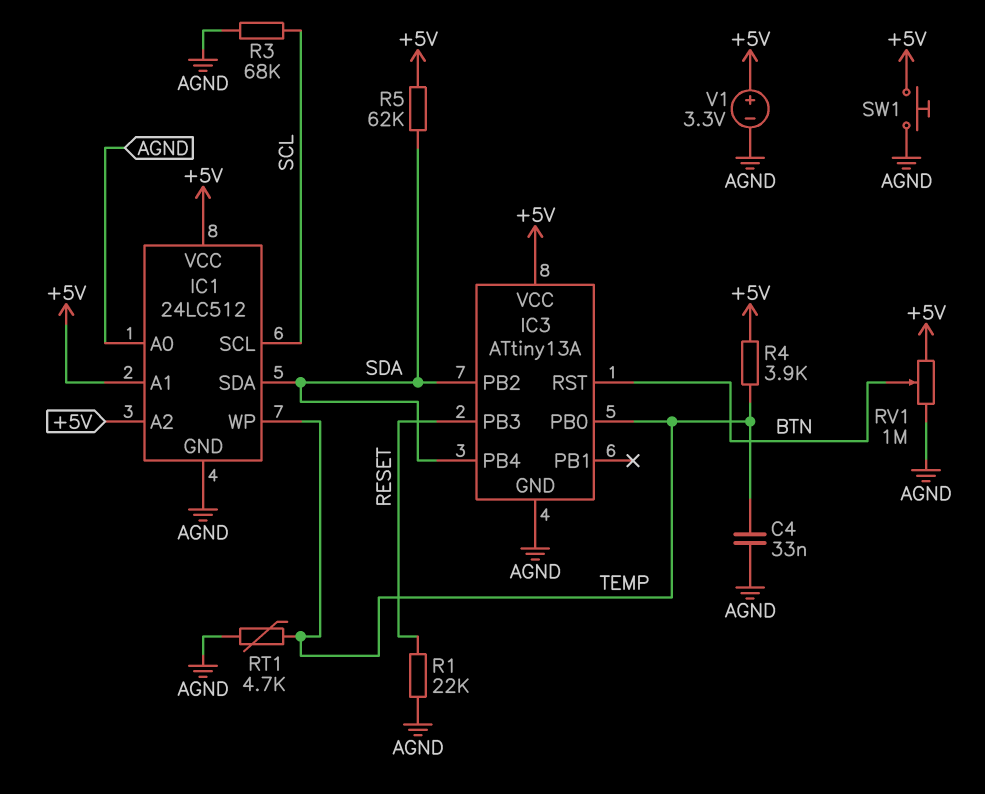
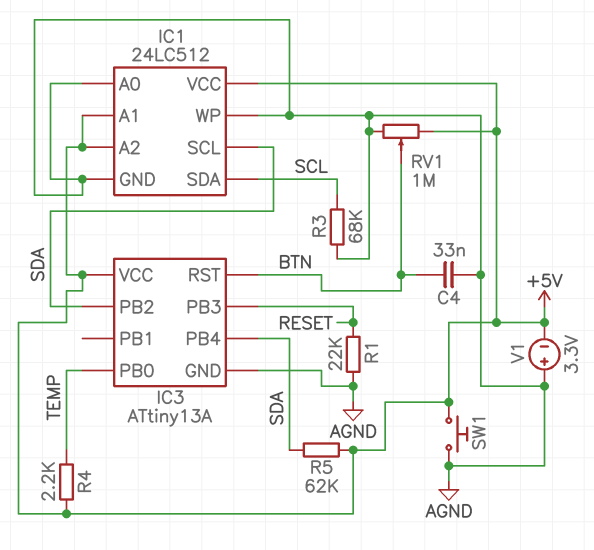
C4: 33nF (AGND, TEMP) -> 33nF (AGND, BTN)
IC1 pin SCL: SCL -> SDA
IC1 pin SDA: SDA -> SCL
IC1 pin WP: TEMP -> AGND
R4: 3.9k (+5V, TEMP) -> 2.2k (+5V, TEMP)
RT1: 4.7k (AGND, TEMP) -> none
V1: 3.3V (plus +5V, minus AGND) -> 3.3V (plus AGND, minus +5V)

